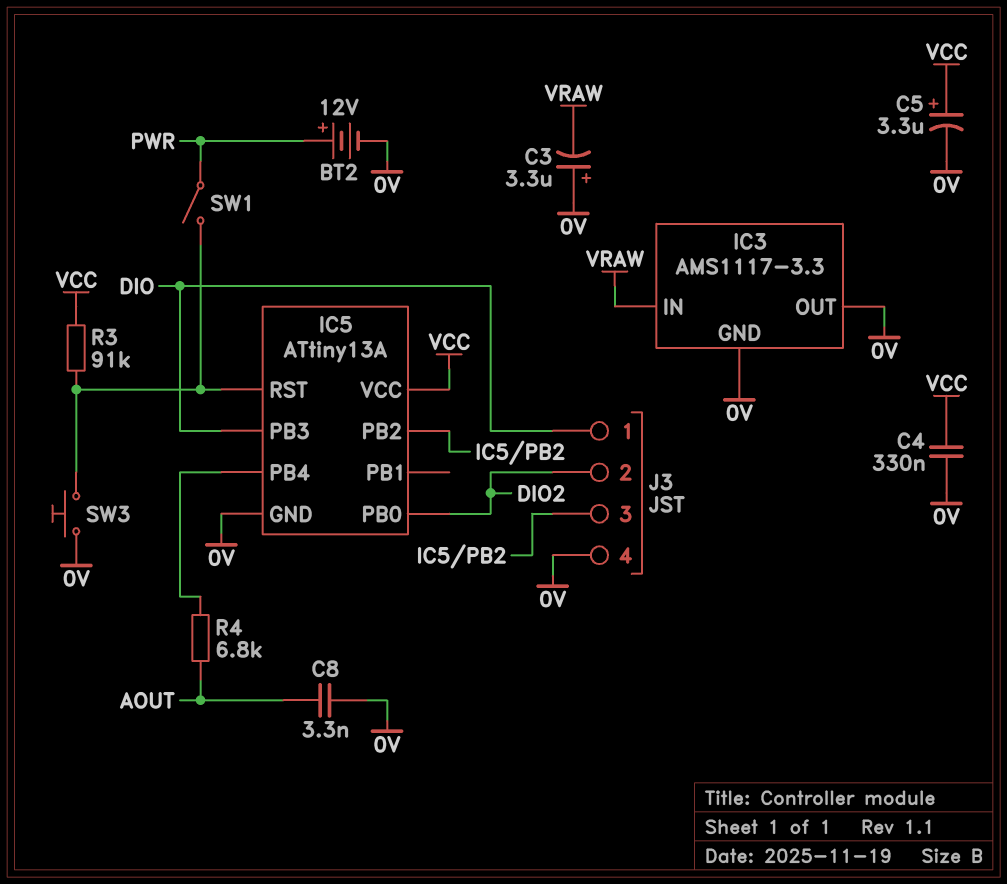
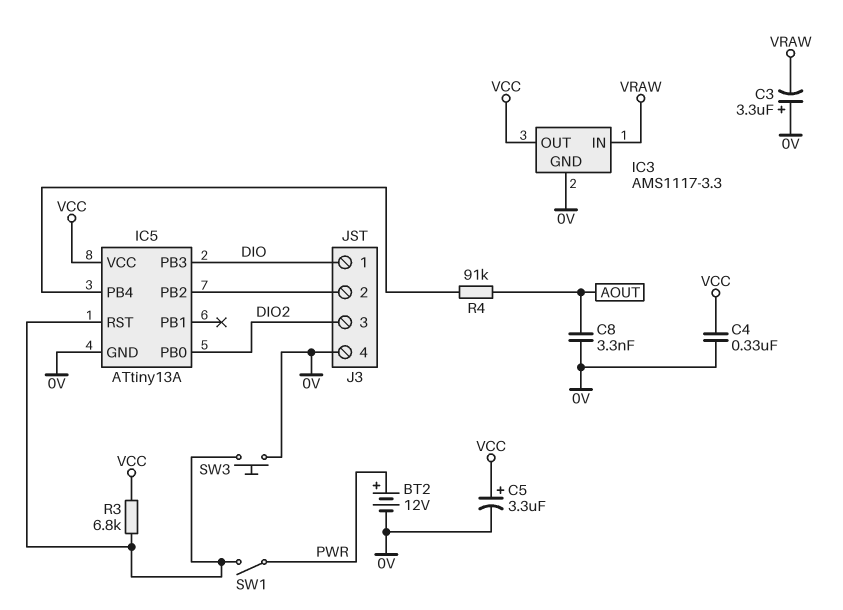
IC3 pin OUT: 0V -> VCC
J3 pin 2: DIO2 -> IC5/PB2
J3 pin 3: IC5/PB2 -> DIO2
R3: 91k (IC5/RST, VCC) -> 6.8k (IC5/RST, VCC)
R4: 6.8k (AOUT, IC5/PB4) -> 91k (AOUT, IC5/PB4)

